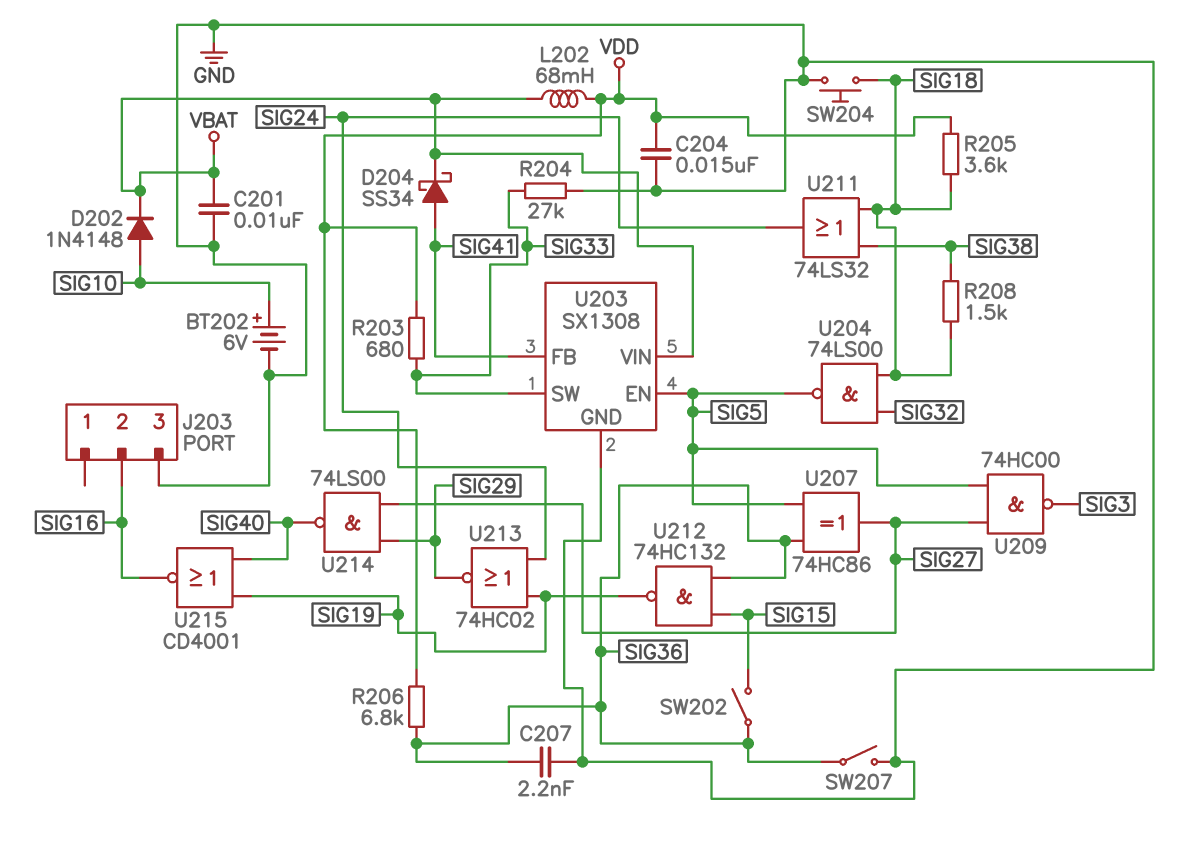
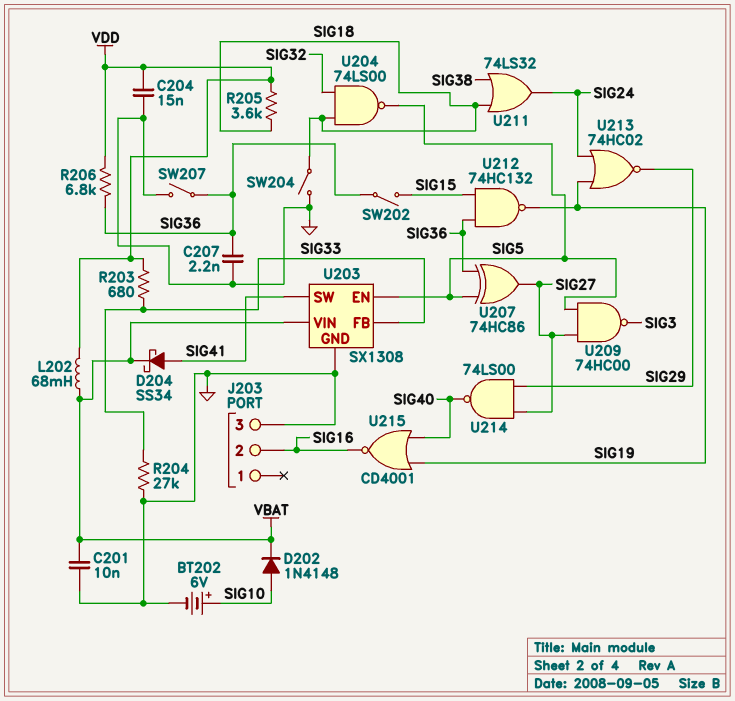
R208: 1.5k (SIG18, SIG38) -> none
SW204: button (GND, SIG18) -> switch (GND, SIG18)
U203 pin FB: SIG41 -> SIG33
U203 pin SW: SIG33 -> SIG41

